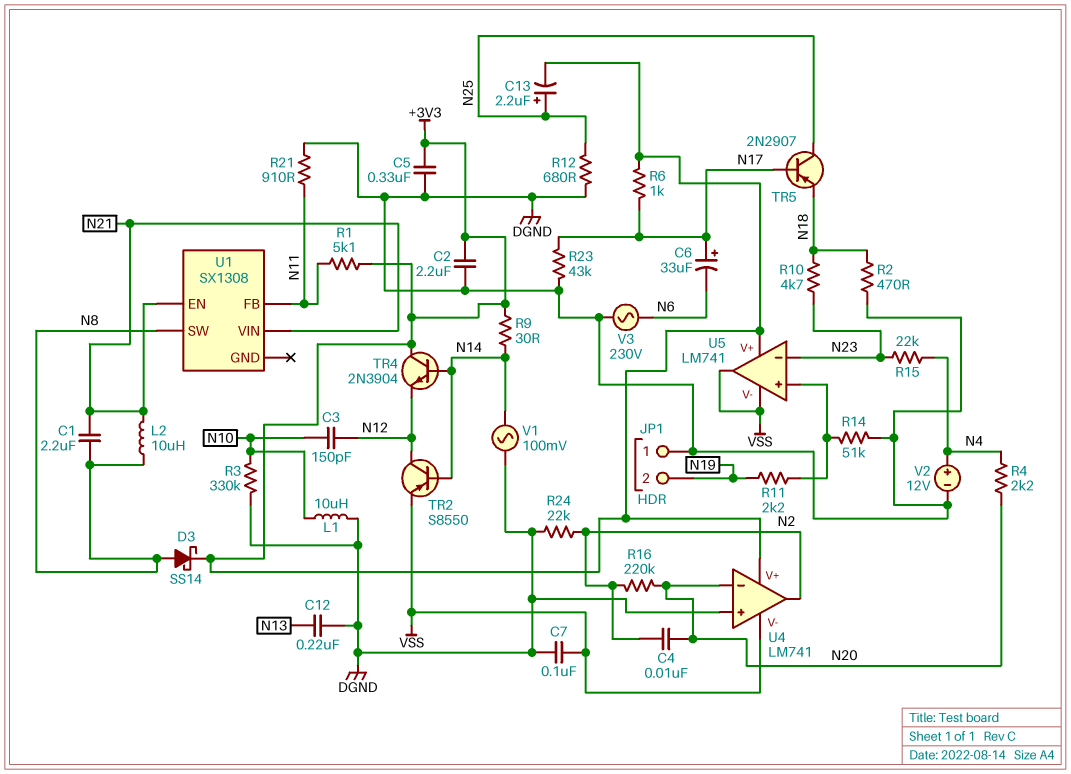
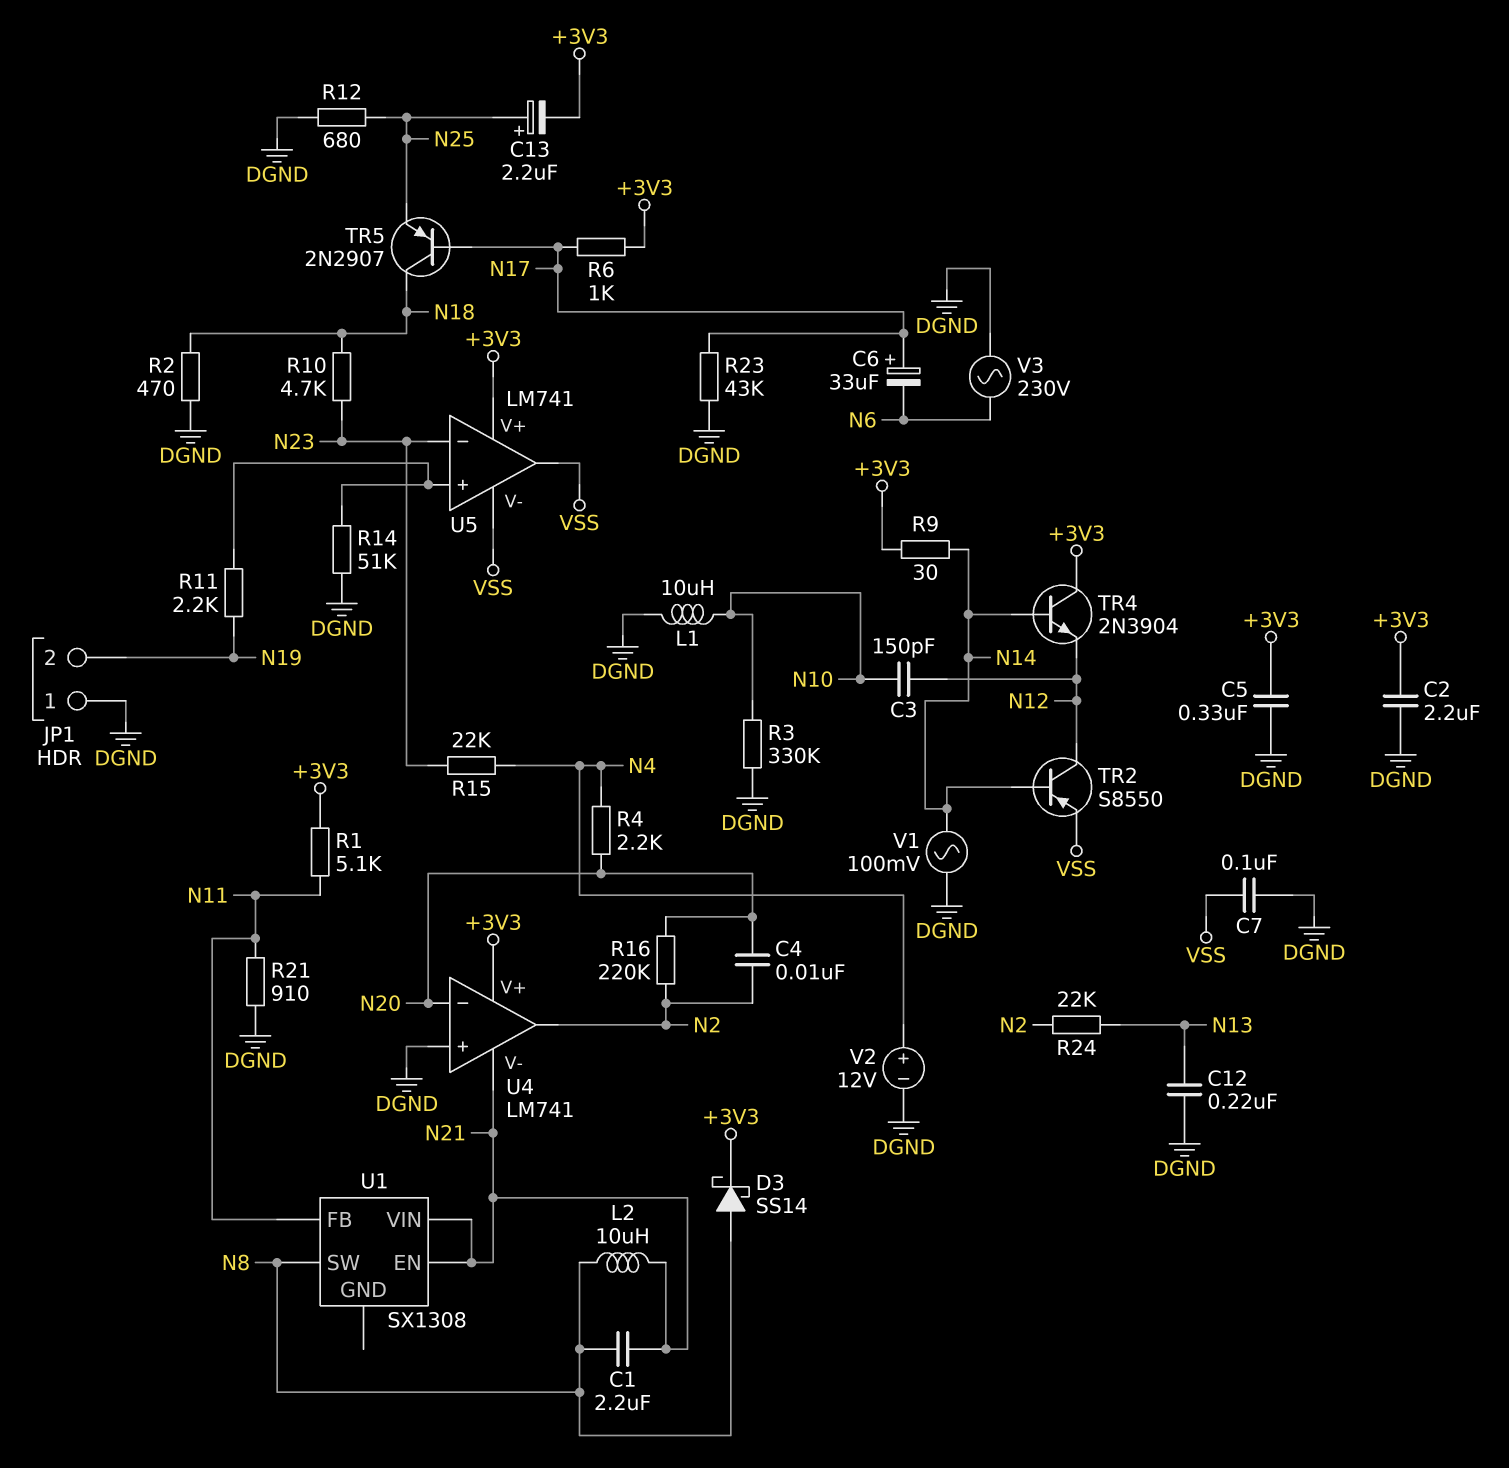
R24: 22k (DGND, N2) -> 22k (N2, N13)
TR5: PNP 2N2907 (B N17, C N25, E N18) -> PNP 2N2907 (B N17, C N18, E N25)
U4 pin V-: VSS -> N21

